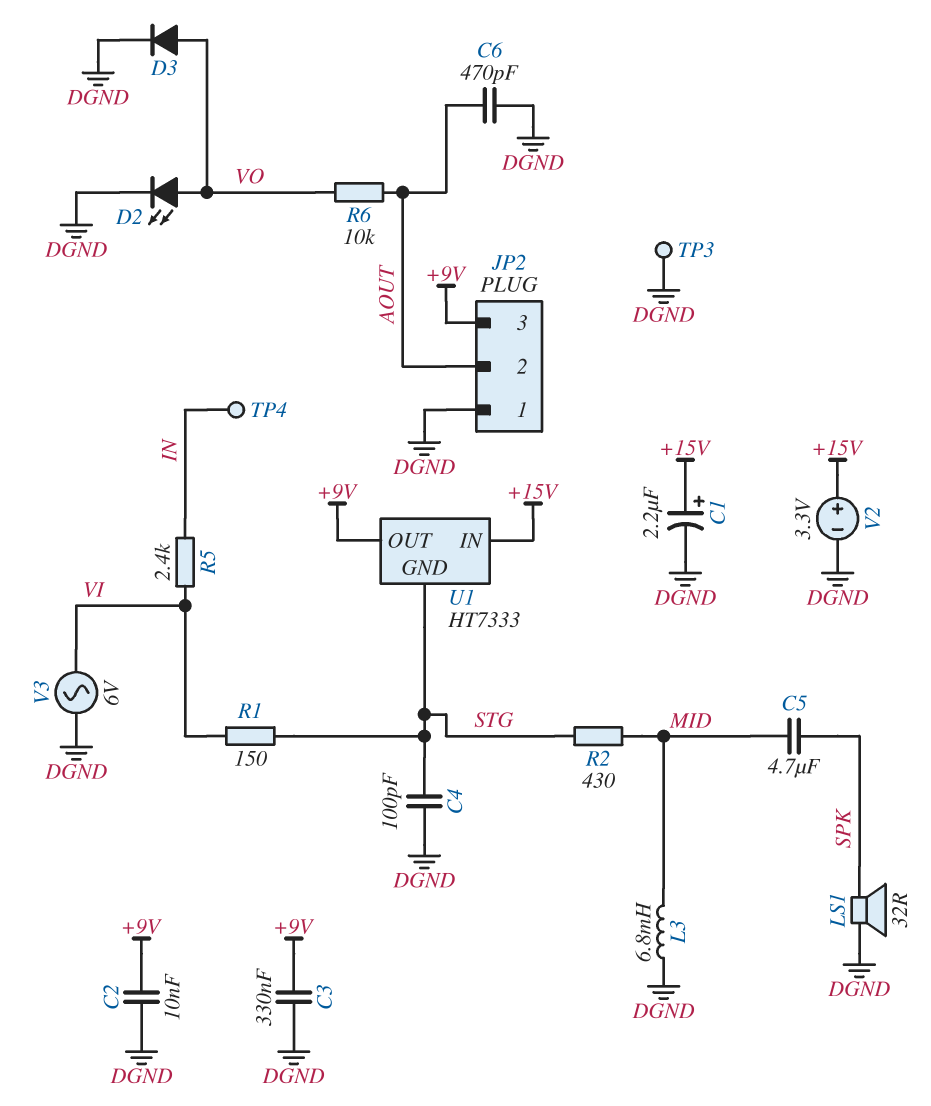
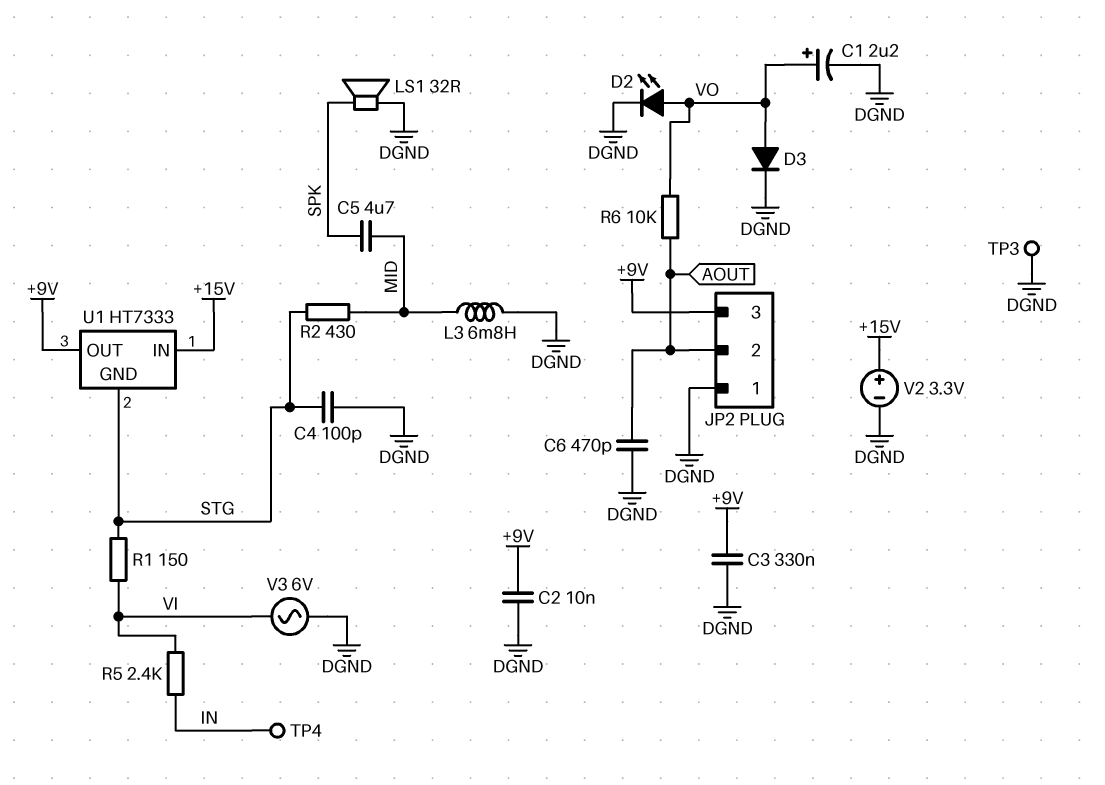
C1: 2.2uF (plus +15V, minus DGND) -> 2.2uF (plus VO, minus DGND)

